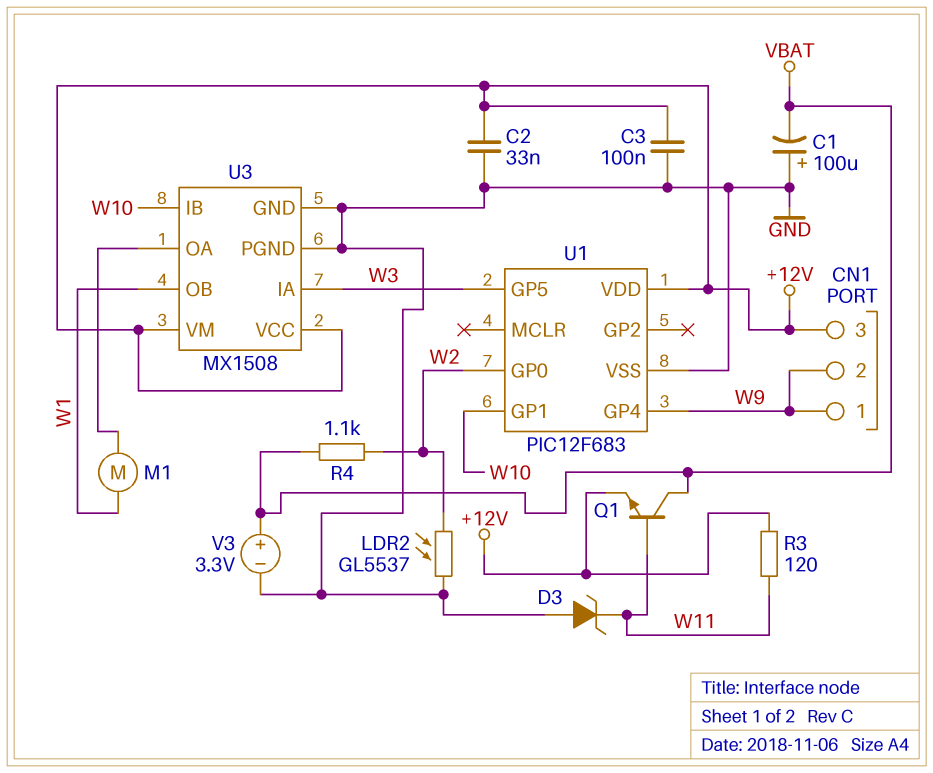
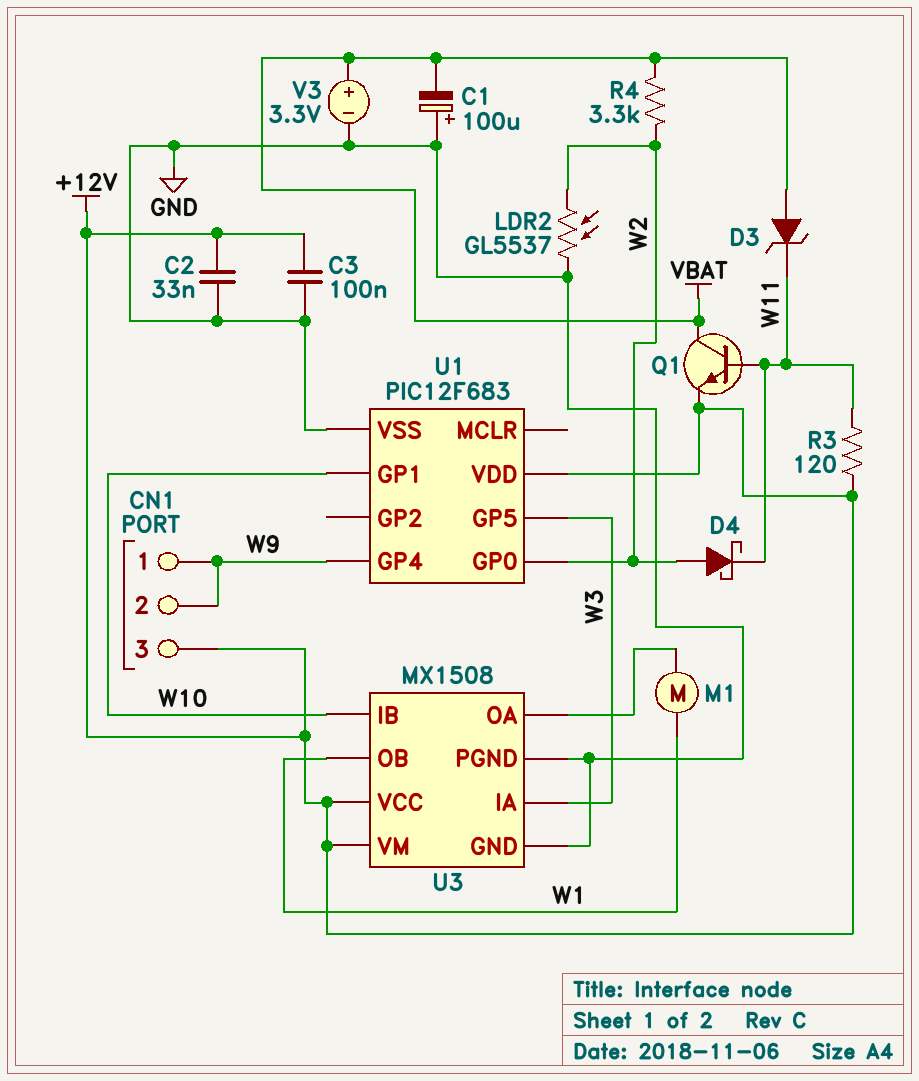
D3: zener (A GND, K W11) -> zener (A VBAT, K W11)
D4: none -> schottky (A W2, K W11)
R4: 1.1k (VBAT, W2) -> 3.3k (VBAT, W2)

